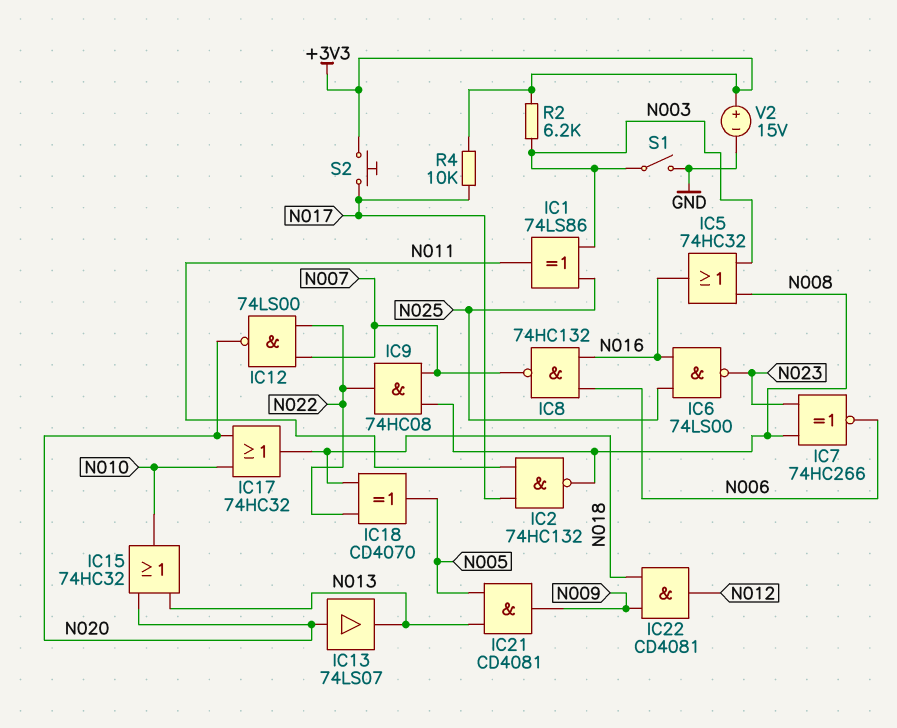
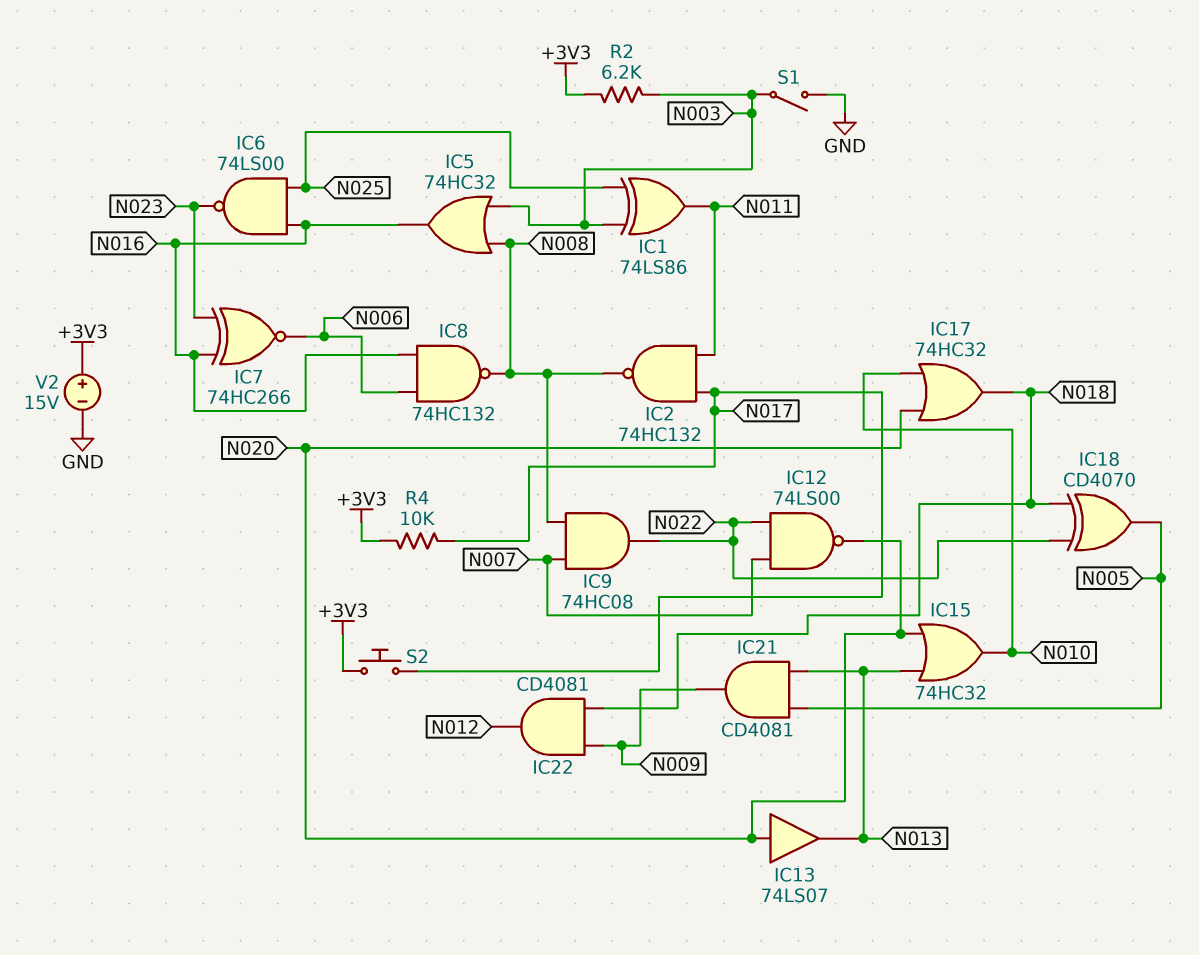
IC7: XNOR 74HC266 (in N008, in N023, out N006) -> XNOR 74HC266 (in N016, in N023, out N006)
IC8: NAND 74HC132 (in N006, in N016, out N007) -> NAND 74HC132 (in N006, in N016, out N008)

